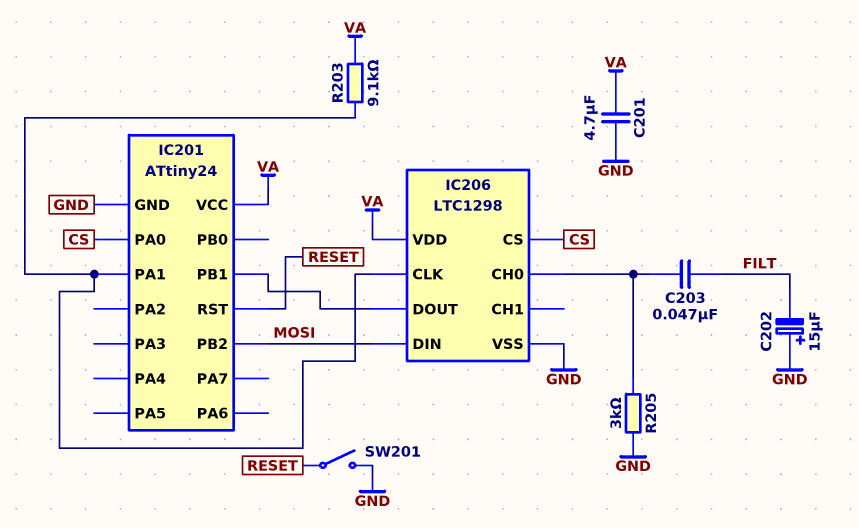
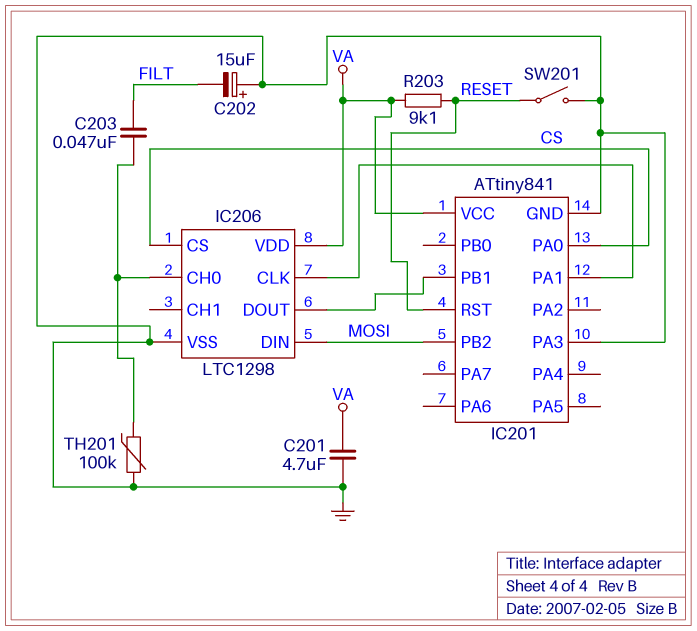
IC201: ATtiny24 -> ATtiny841
IC201 pin PA3: none -> GND
R203: 9.1k (IC201/PA1, VA) -> 9.1k (RESET, VA)
R205: 3k (GND, IC206/CH0) -> none
TH201: none -> 100k (GND, IC206/CH0)

